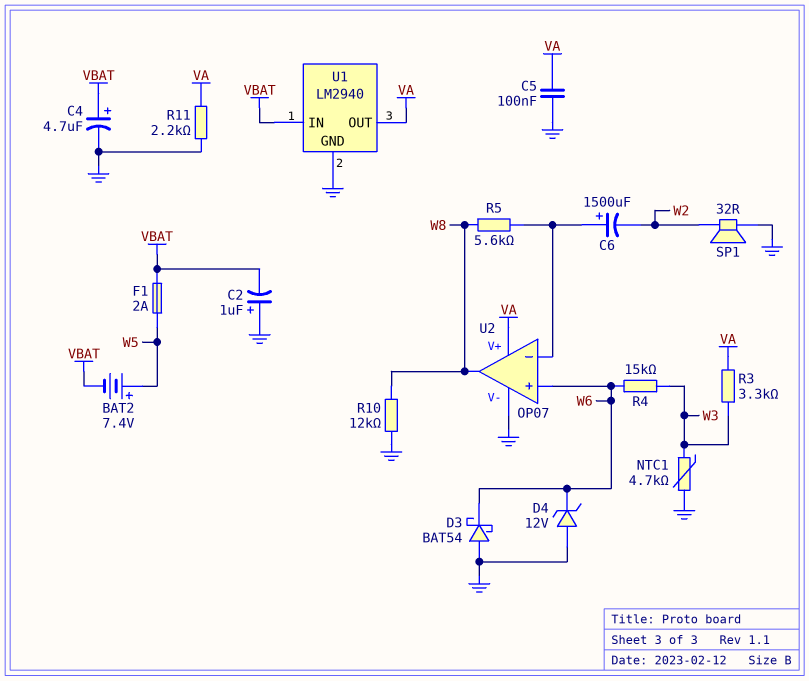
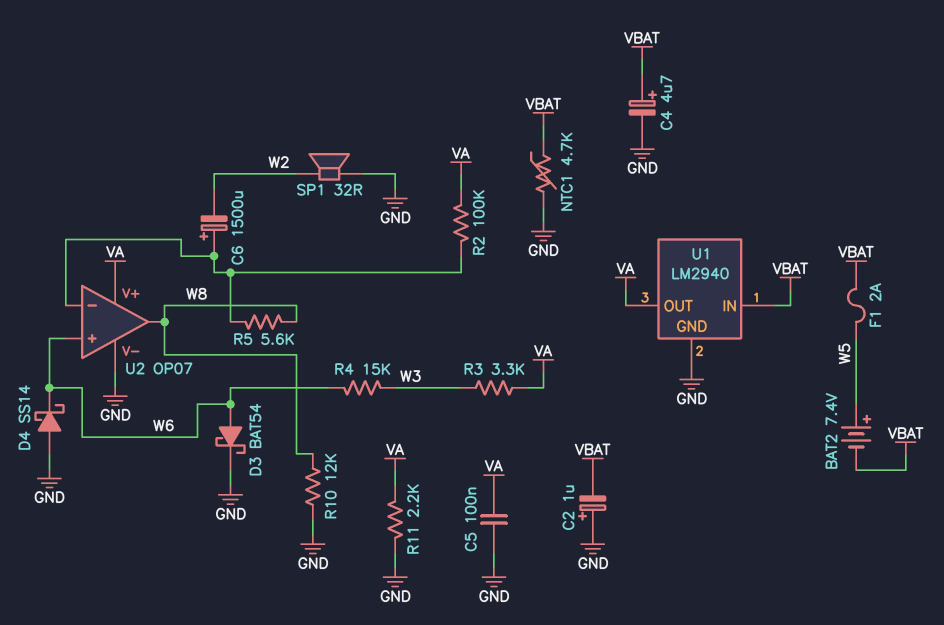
D3: schottky BAT54 (A GND, K W6) -> schottky BAT54 (A W6, K GND)
D4: zener 12V (A GND, K W6) -> schottky SS14 (A GND, K W6)
NTC1: 4.7k (GND, W3) -> 4.7k (GND, VBAT)
R2: none -> 100k (U2/in-, VA)

